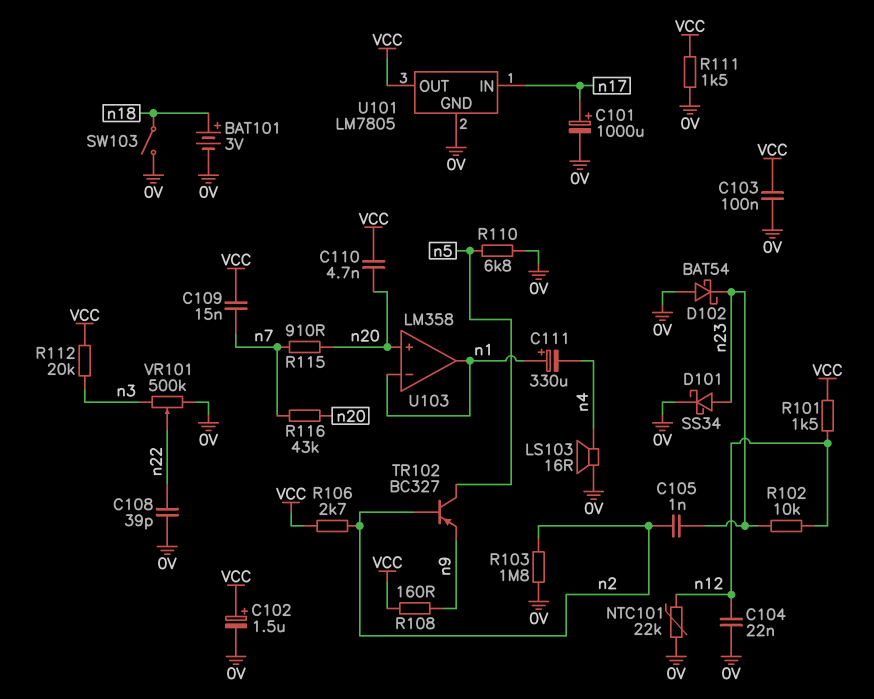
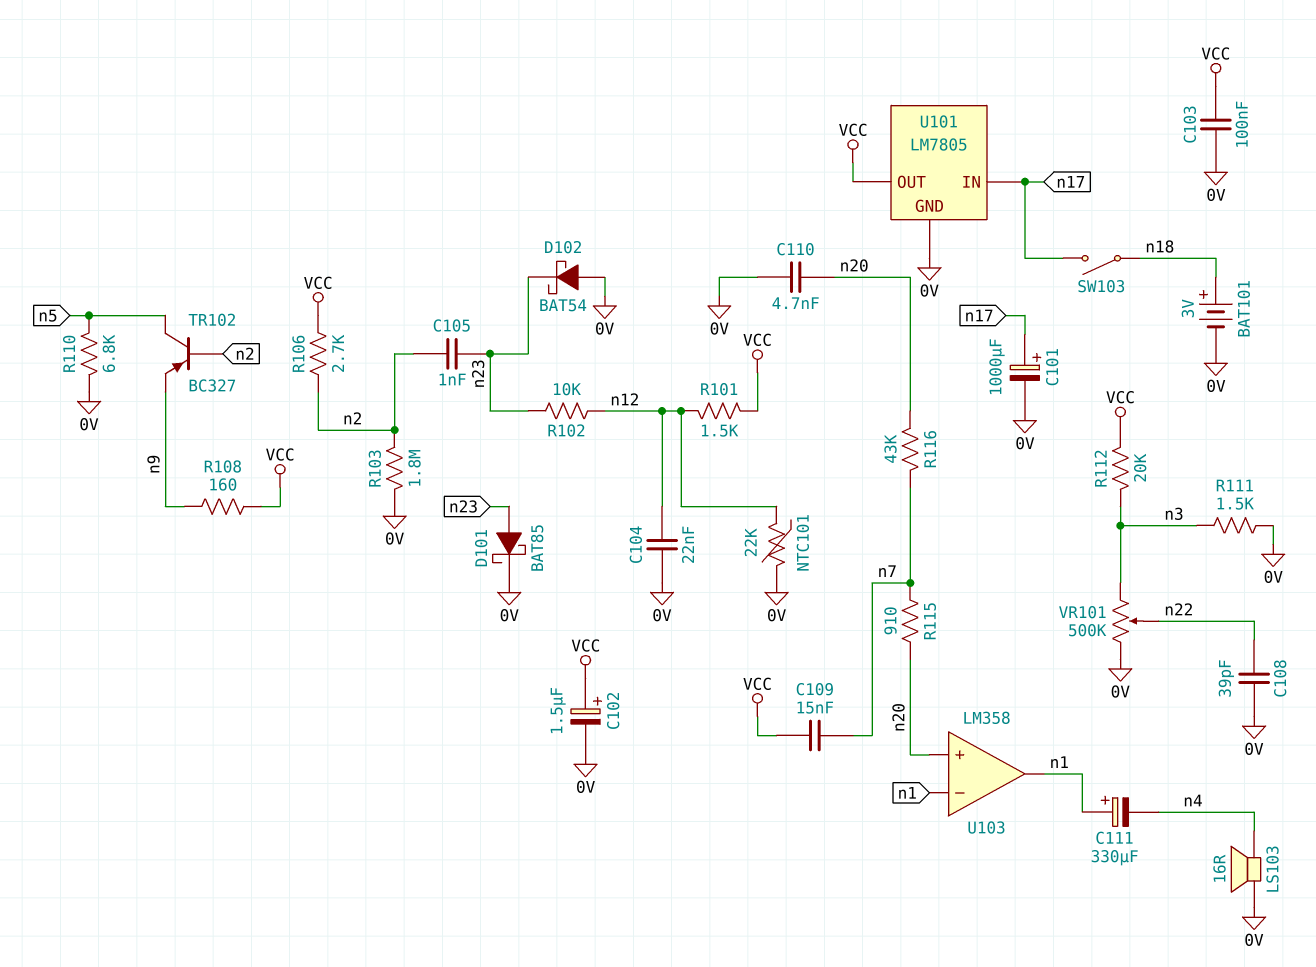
C110: 4.7nF (VCC, n20) -> 4.7nF (0V, n20)
D101: schottky SS34 (A n23, K 0V) -> schottky BAT85 (A n23, K 0V)
R111: 1.5k (0V, VCC) -> 1.5k (0V, n3)
SW103: switch (0V, n18) -> switch (n17, n18)

